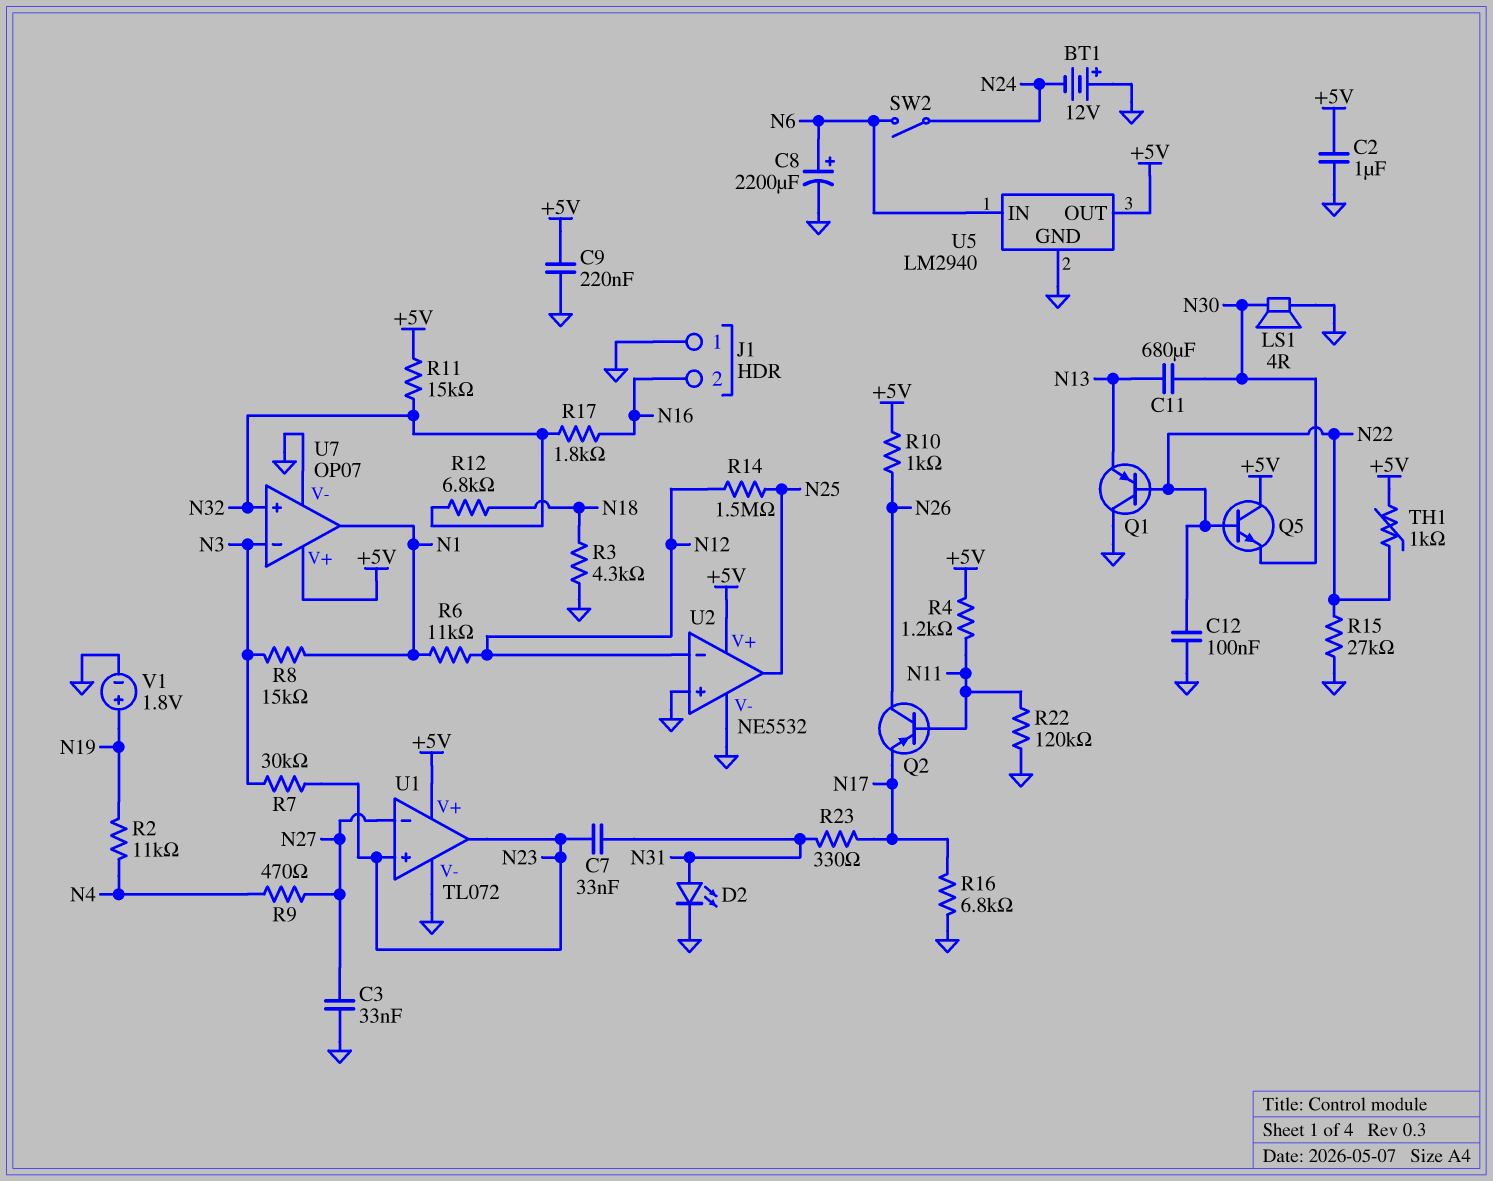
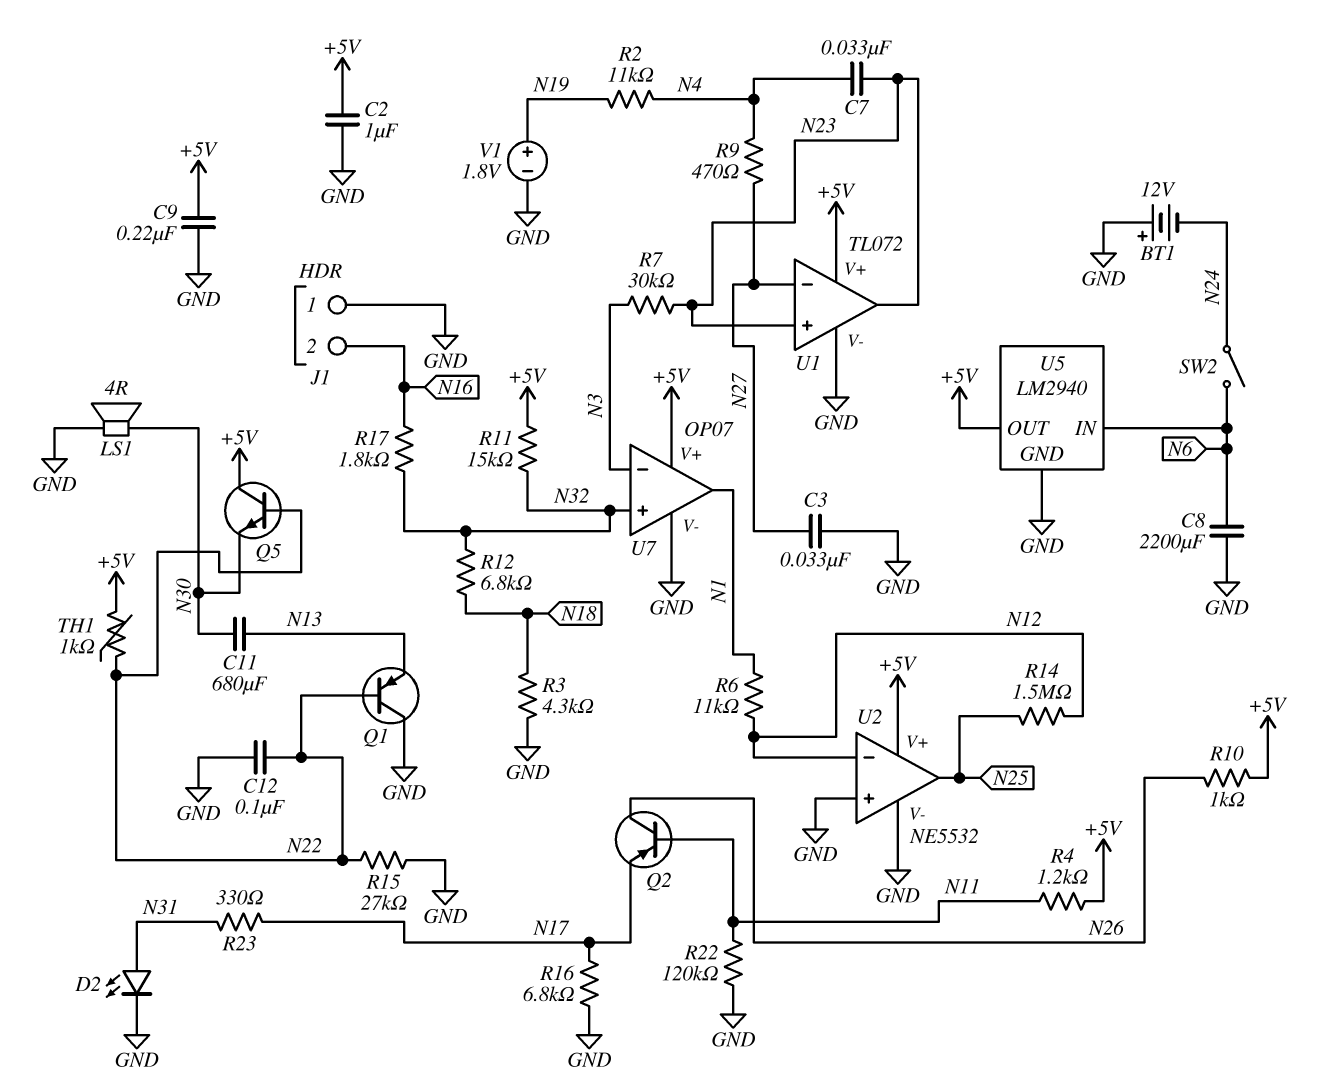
C7: 33nF (N23, N31) -> 33nF (N4, N23)
C8: 2200uF (plus N6, minus GND) -> 2200uF (GND, N6)
R8: 15k (N1, N3) -> none

